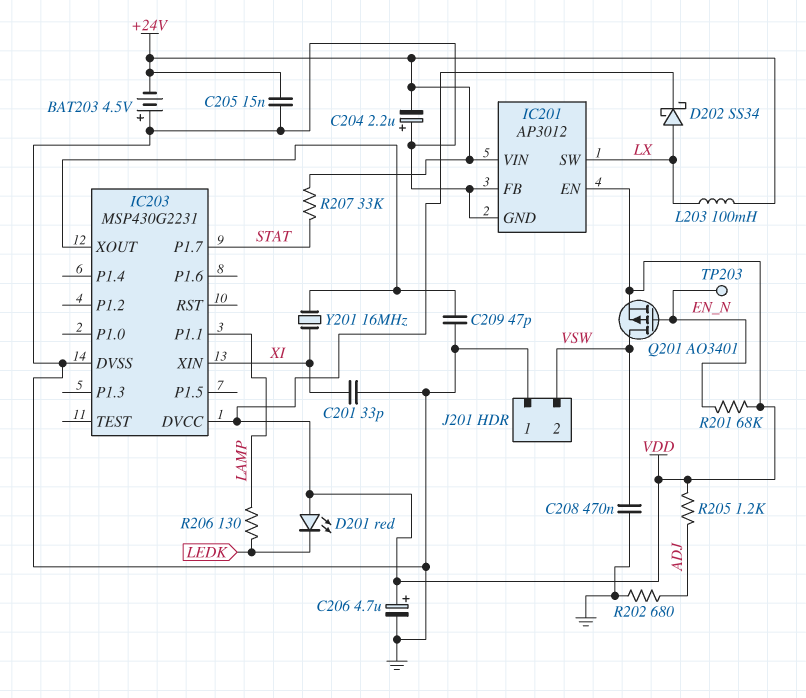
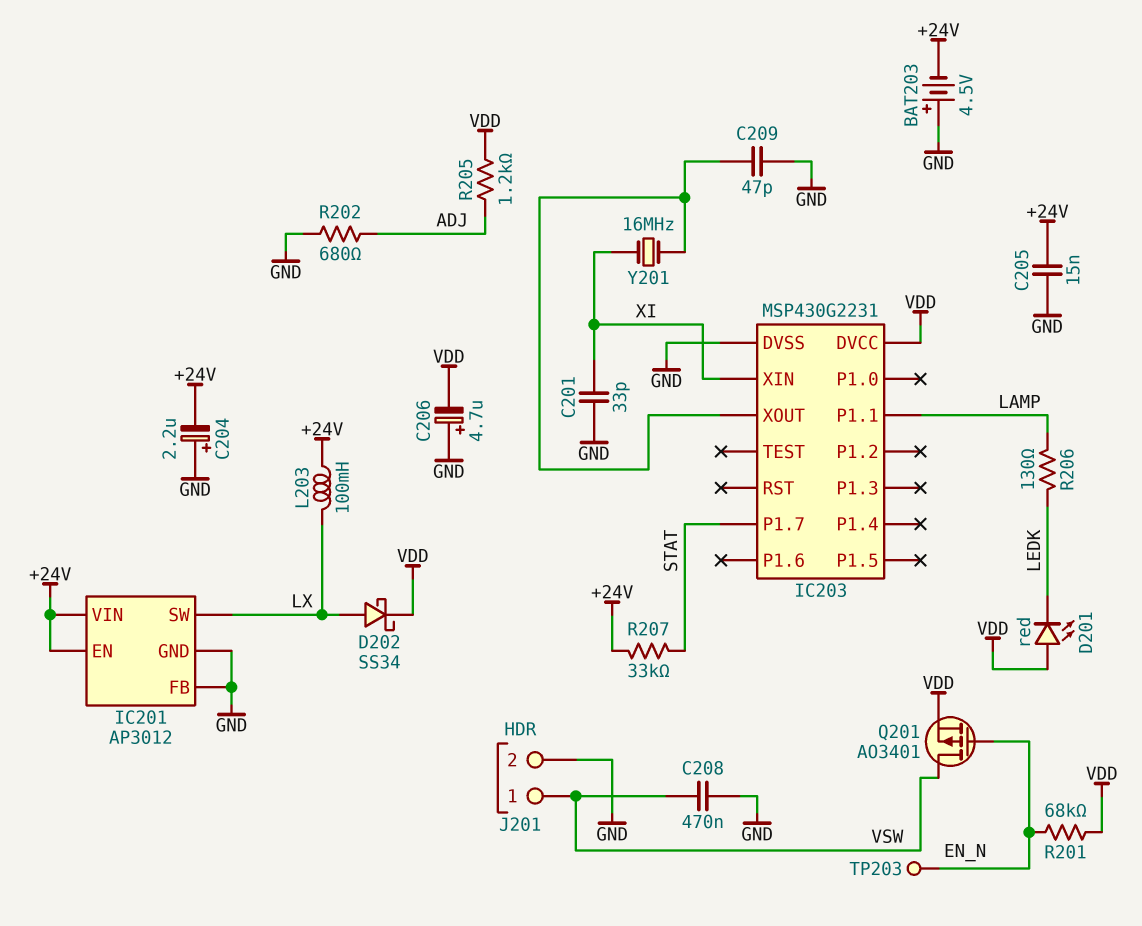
C206: 4.7uF (plus VDD, minus GND) -> 4.7uF (plus GND, minus VDD)
IC201 pin EN: VDD -> +24V
J201 pin 1: GND -> VSW
J201 pin 2: VSW -> GND

